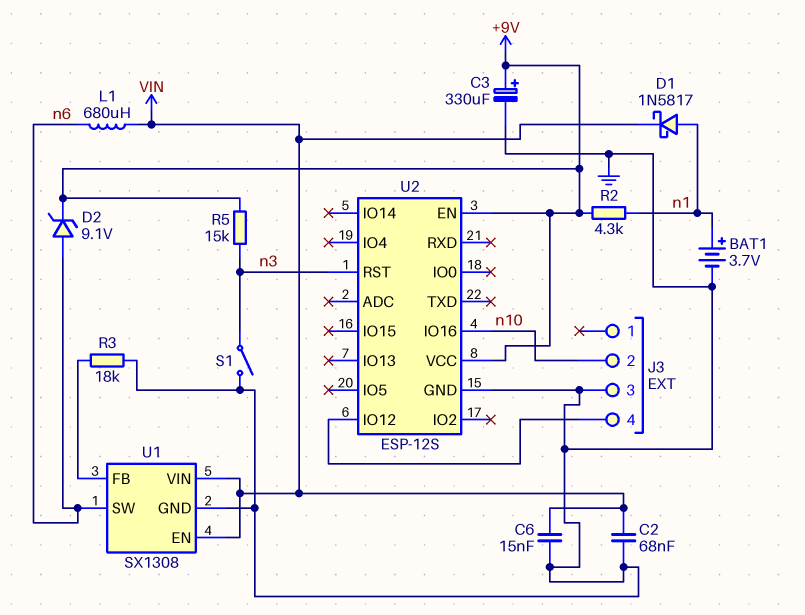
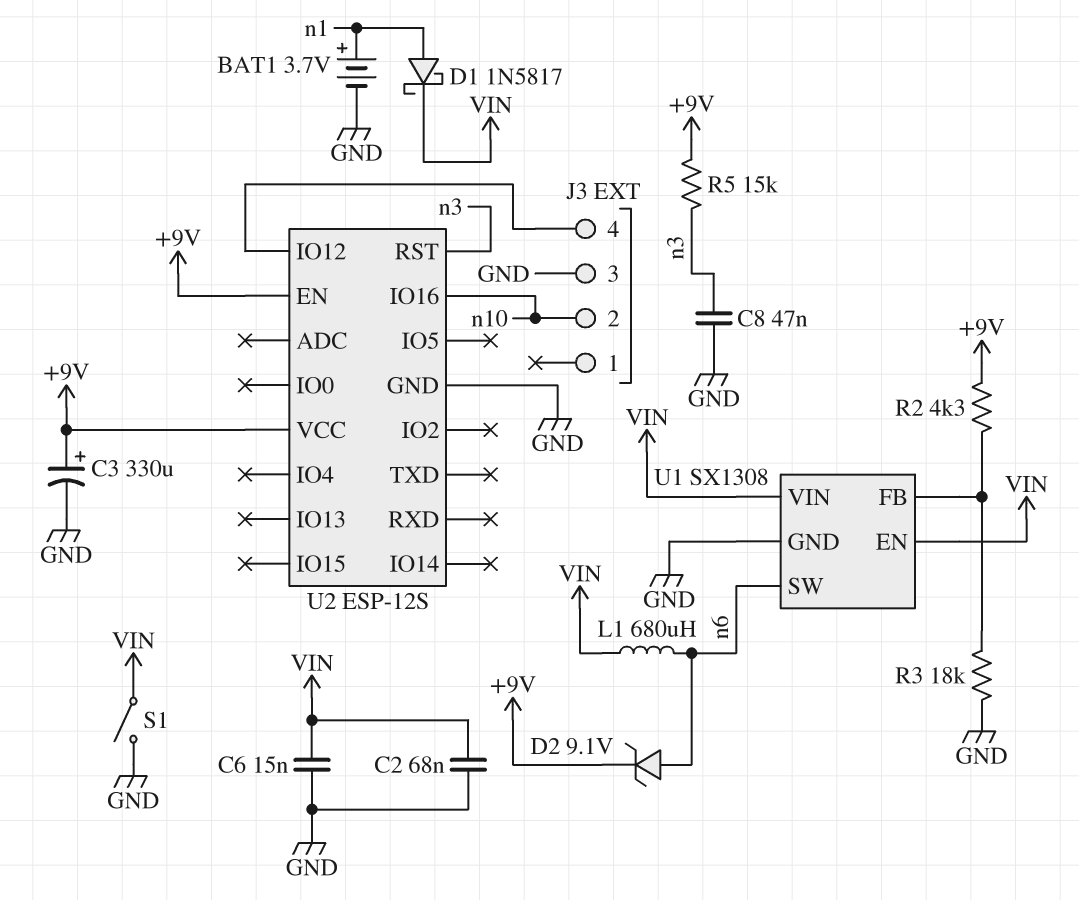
C8: none -> 47nF (GND, n3)
R2: 4.3k (+9V, n1) -> 4.3k (+9V, U1/FB)
S1: switch (GND, n3) -> switch (GND, VIN)

